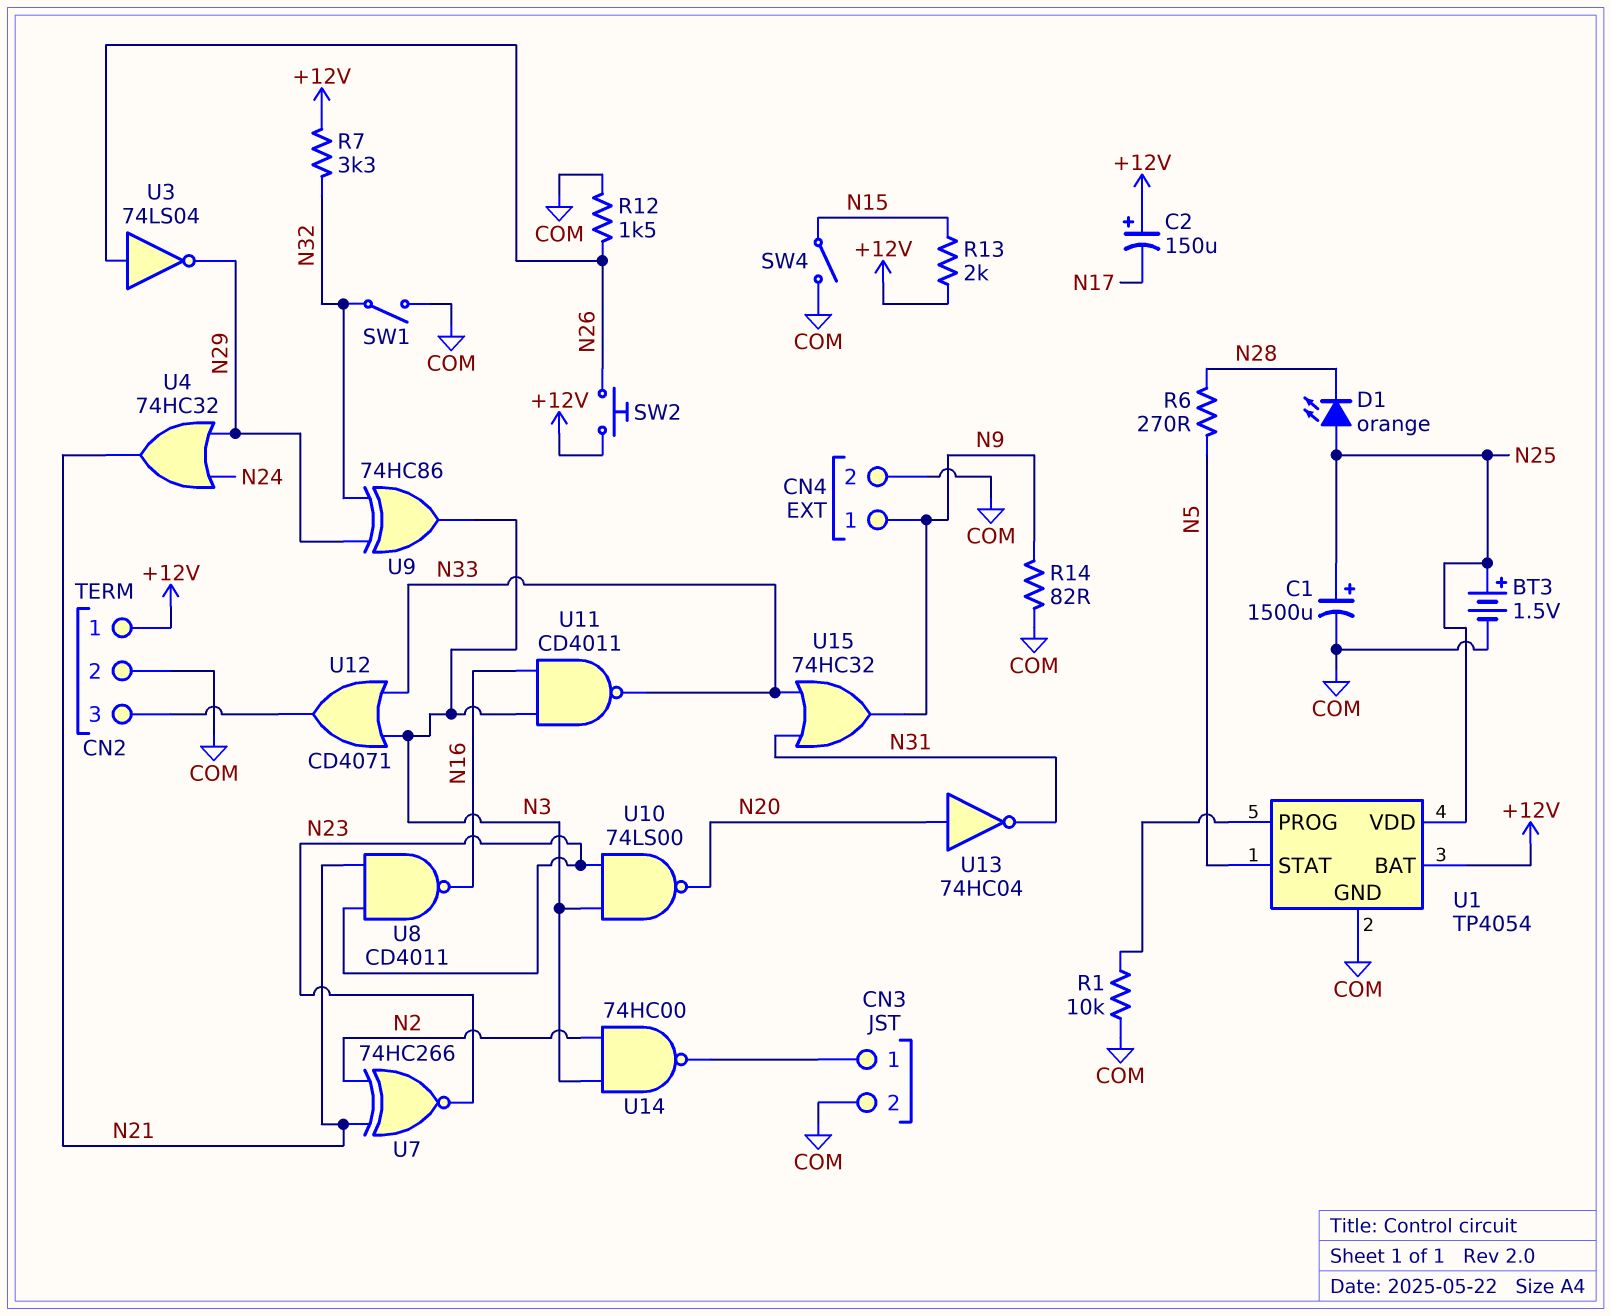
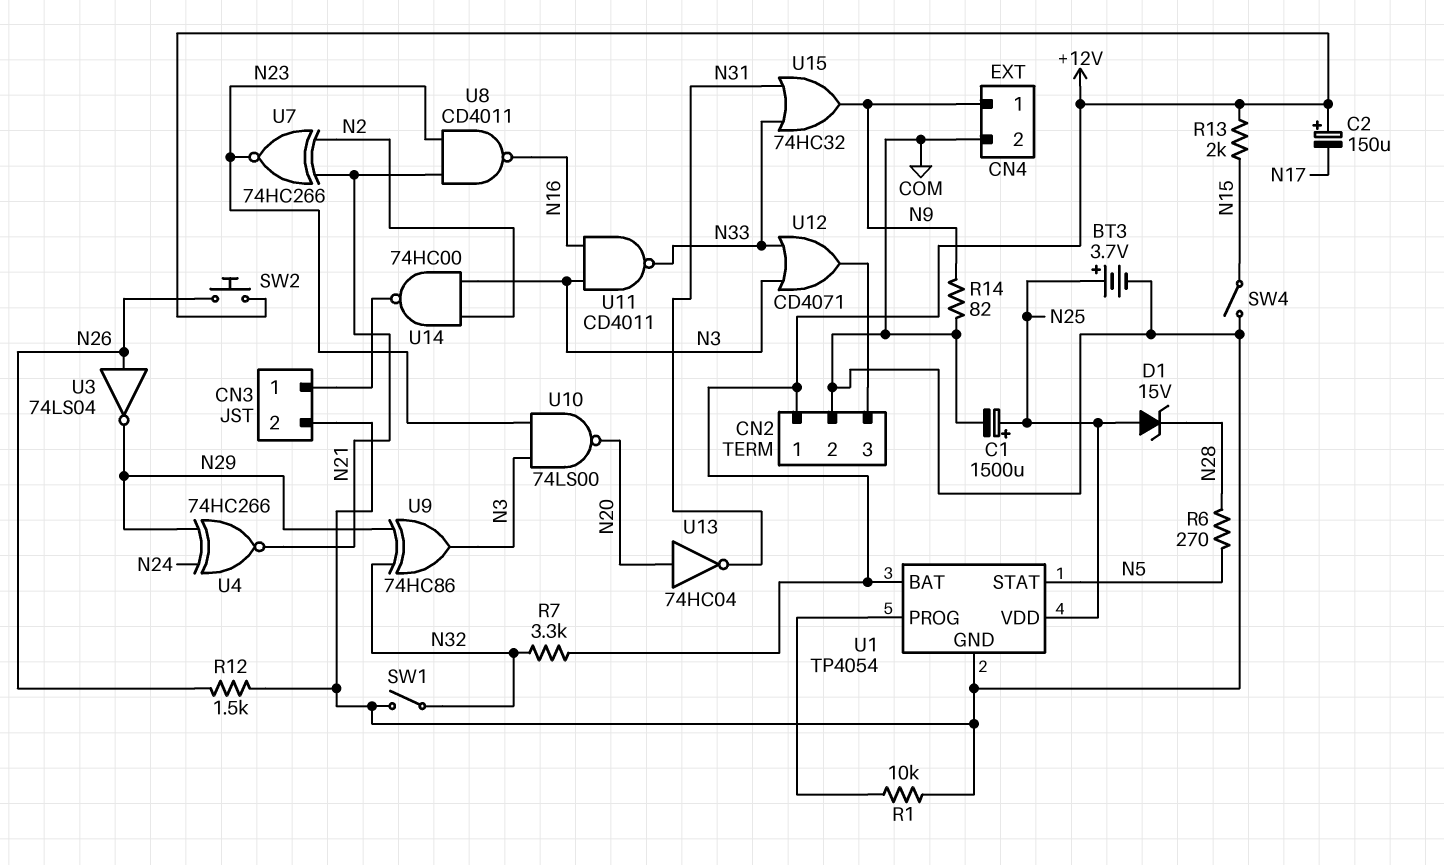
BT3: 1.5V (plus N25, minus COM) -> 3.7V (plus N25, minus COM)
D1: LED orange (A N25, K N28) -> zener 15V (A N25, K N28)
U4: OR 74HC32 (in N24, in N29, out N21) -> XNOR 74HC266 (in N24, in N29, out N21)

